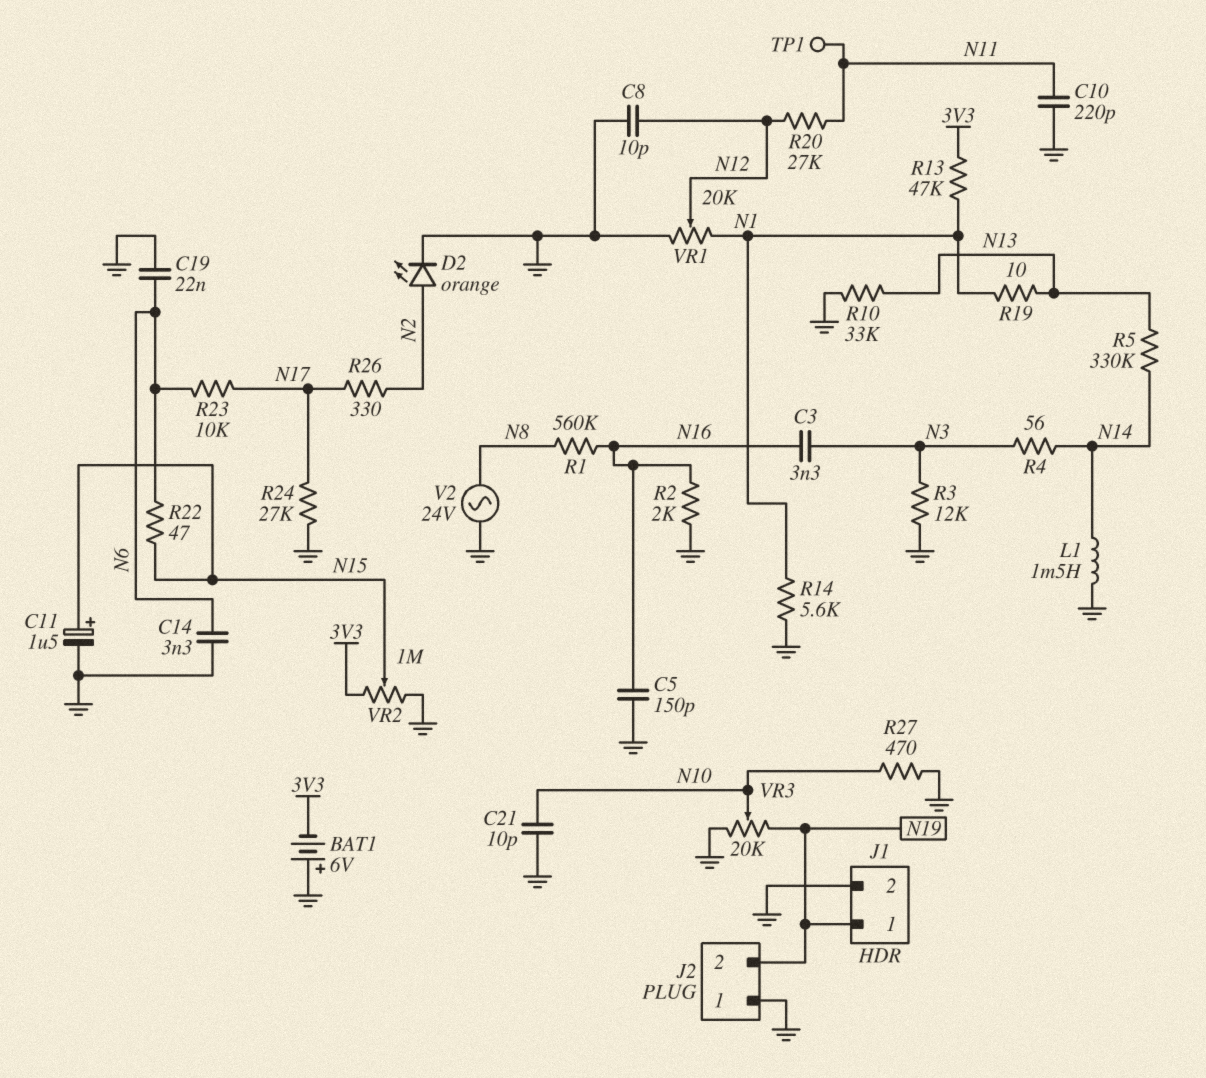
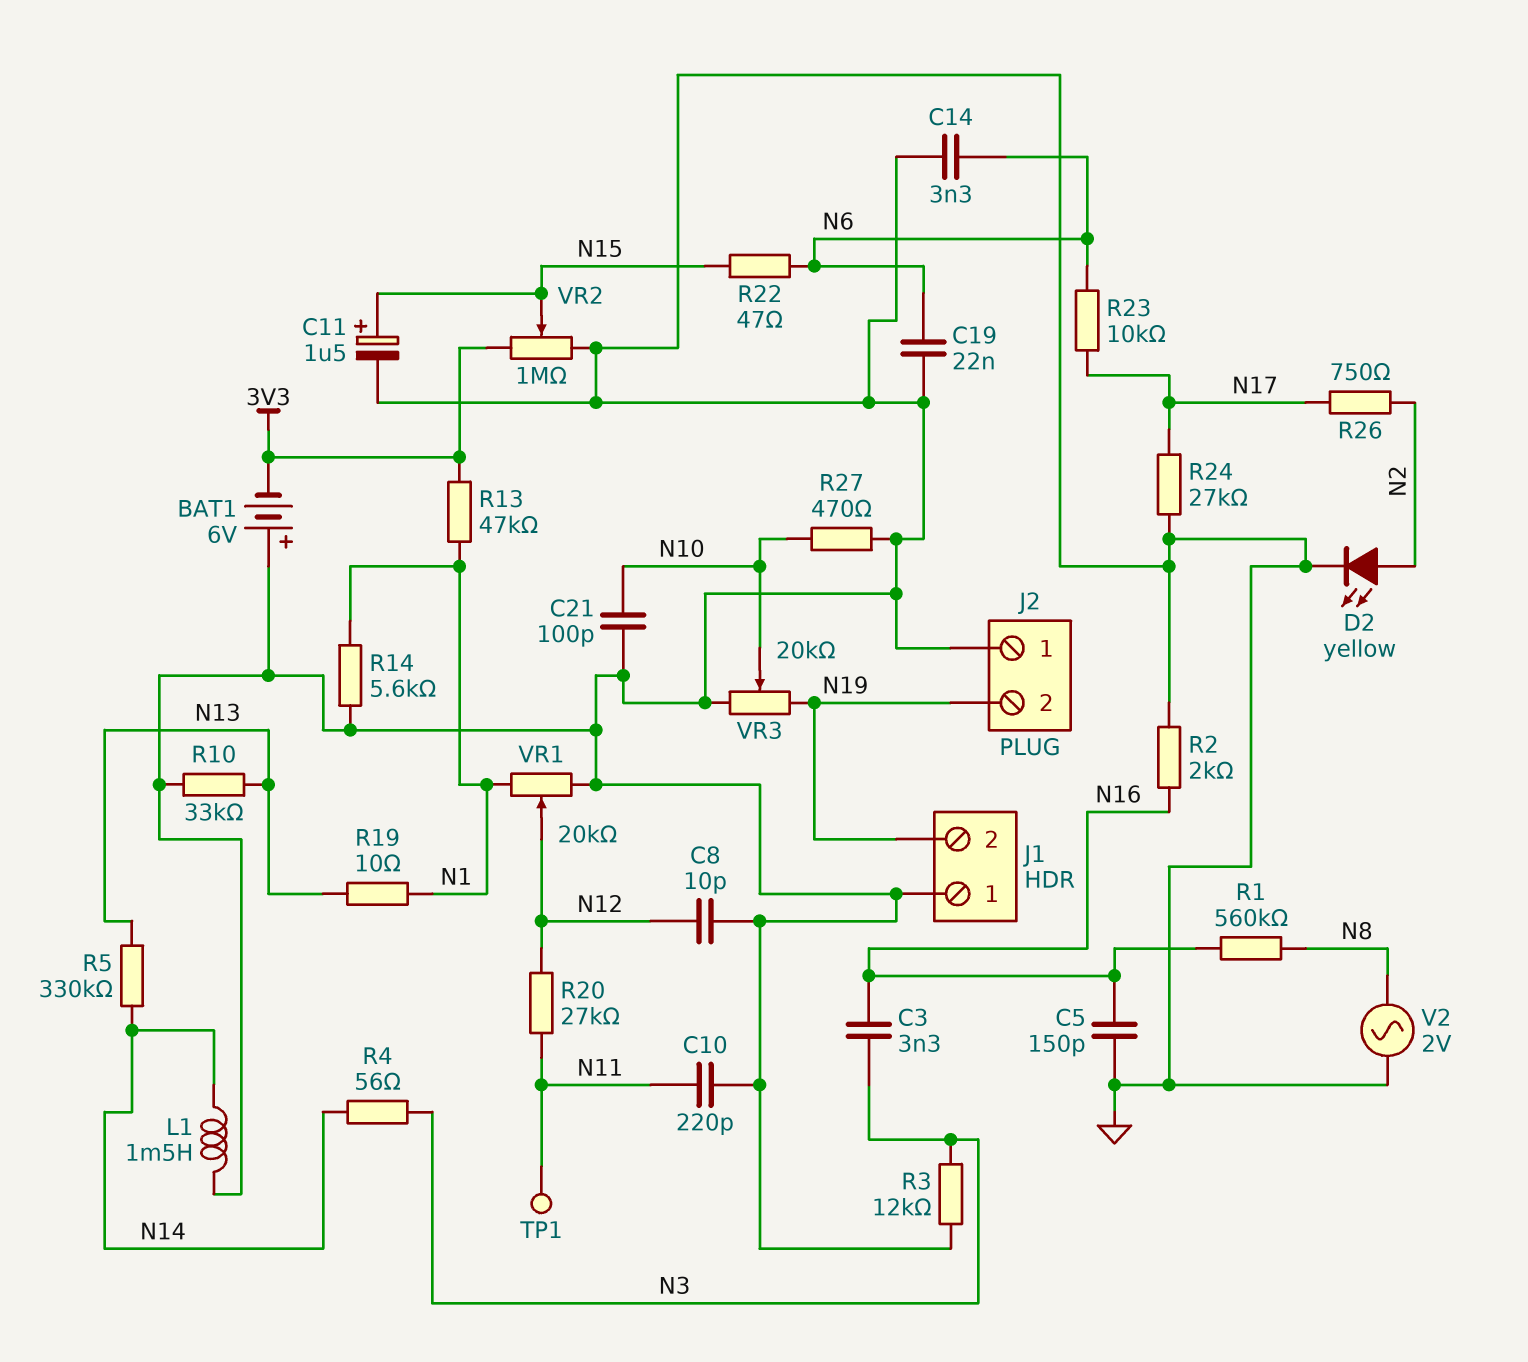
C21: 10pF (GND, N10) -> 100pF (GND, N10)
D2: LED orange (A N2, K GND) -> LED yellow (A N2, K GND)
J1 pin 1: N19 -> GND
J1 pin 2: GND -> N19
R26: 330 (N2, N17) -> 750 (N2, N17)
V2: AC 24V (GND, N8) -> AC 2V (GND, N8)

